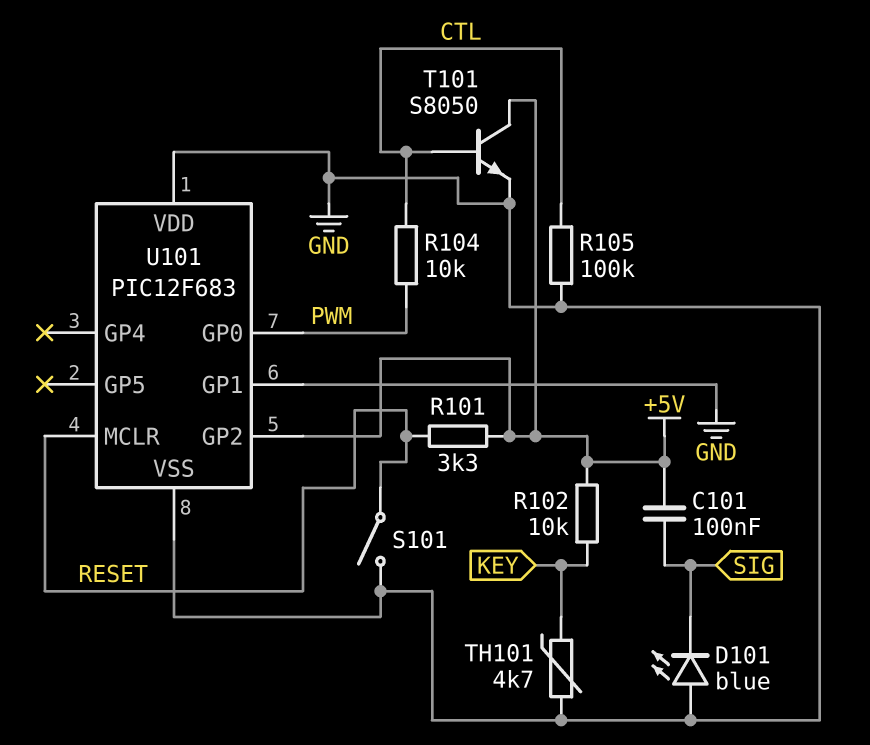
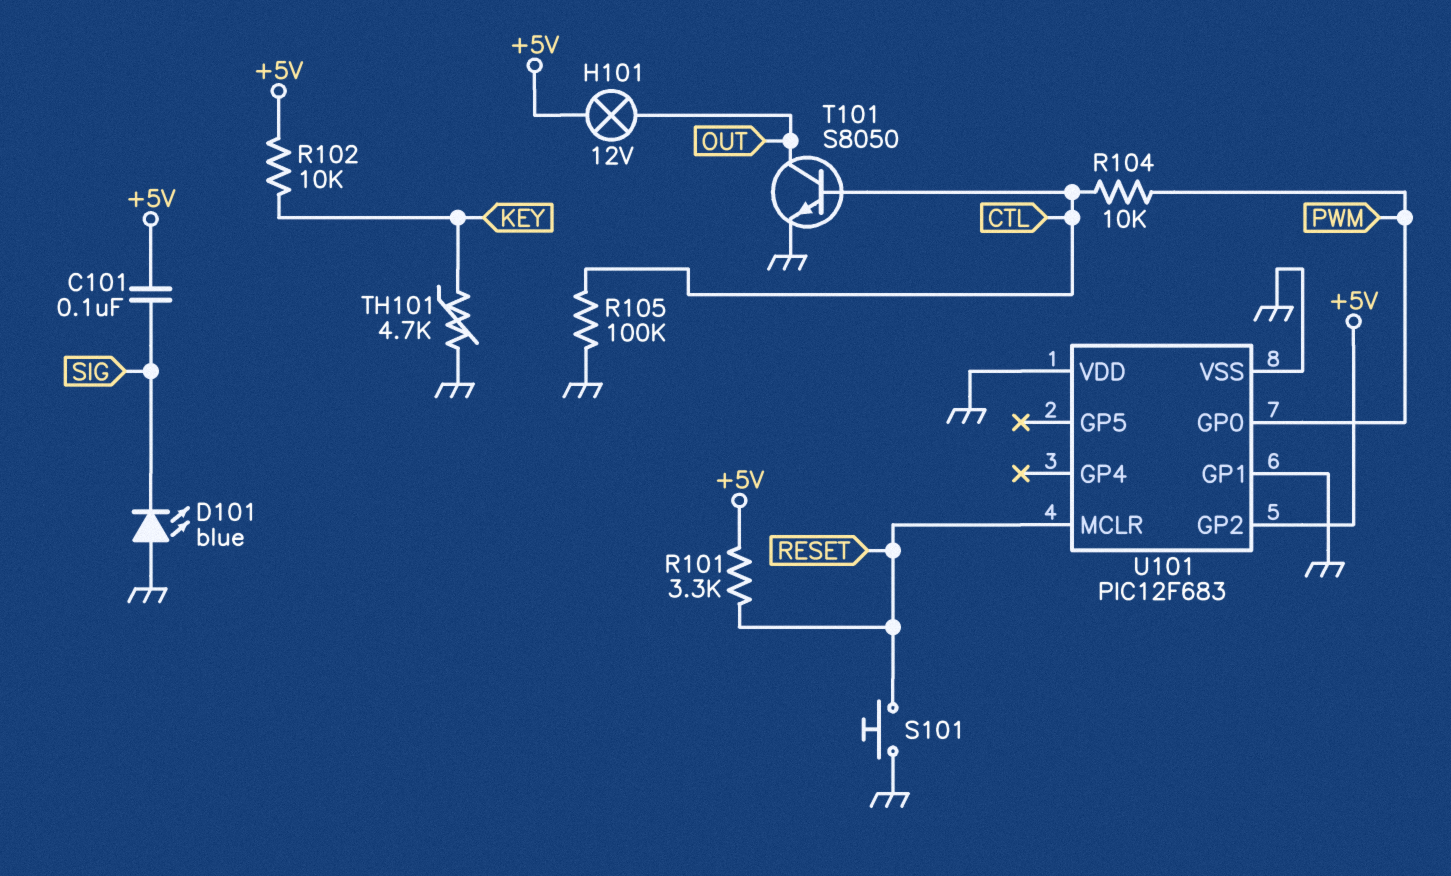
H101: none -> lamp 12V (+5V, OUT)
S101: switch (GND, RESET) -> button (GND, RESET)
T101: NPN S8050 (B CTL, C +5V, E GND) -> NPN S8050 (B CTL, C OUT, E GND)

